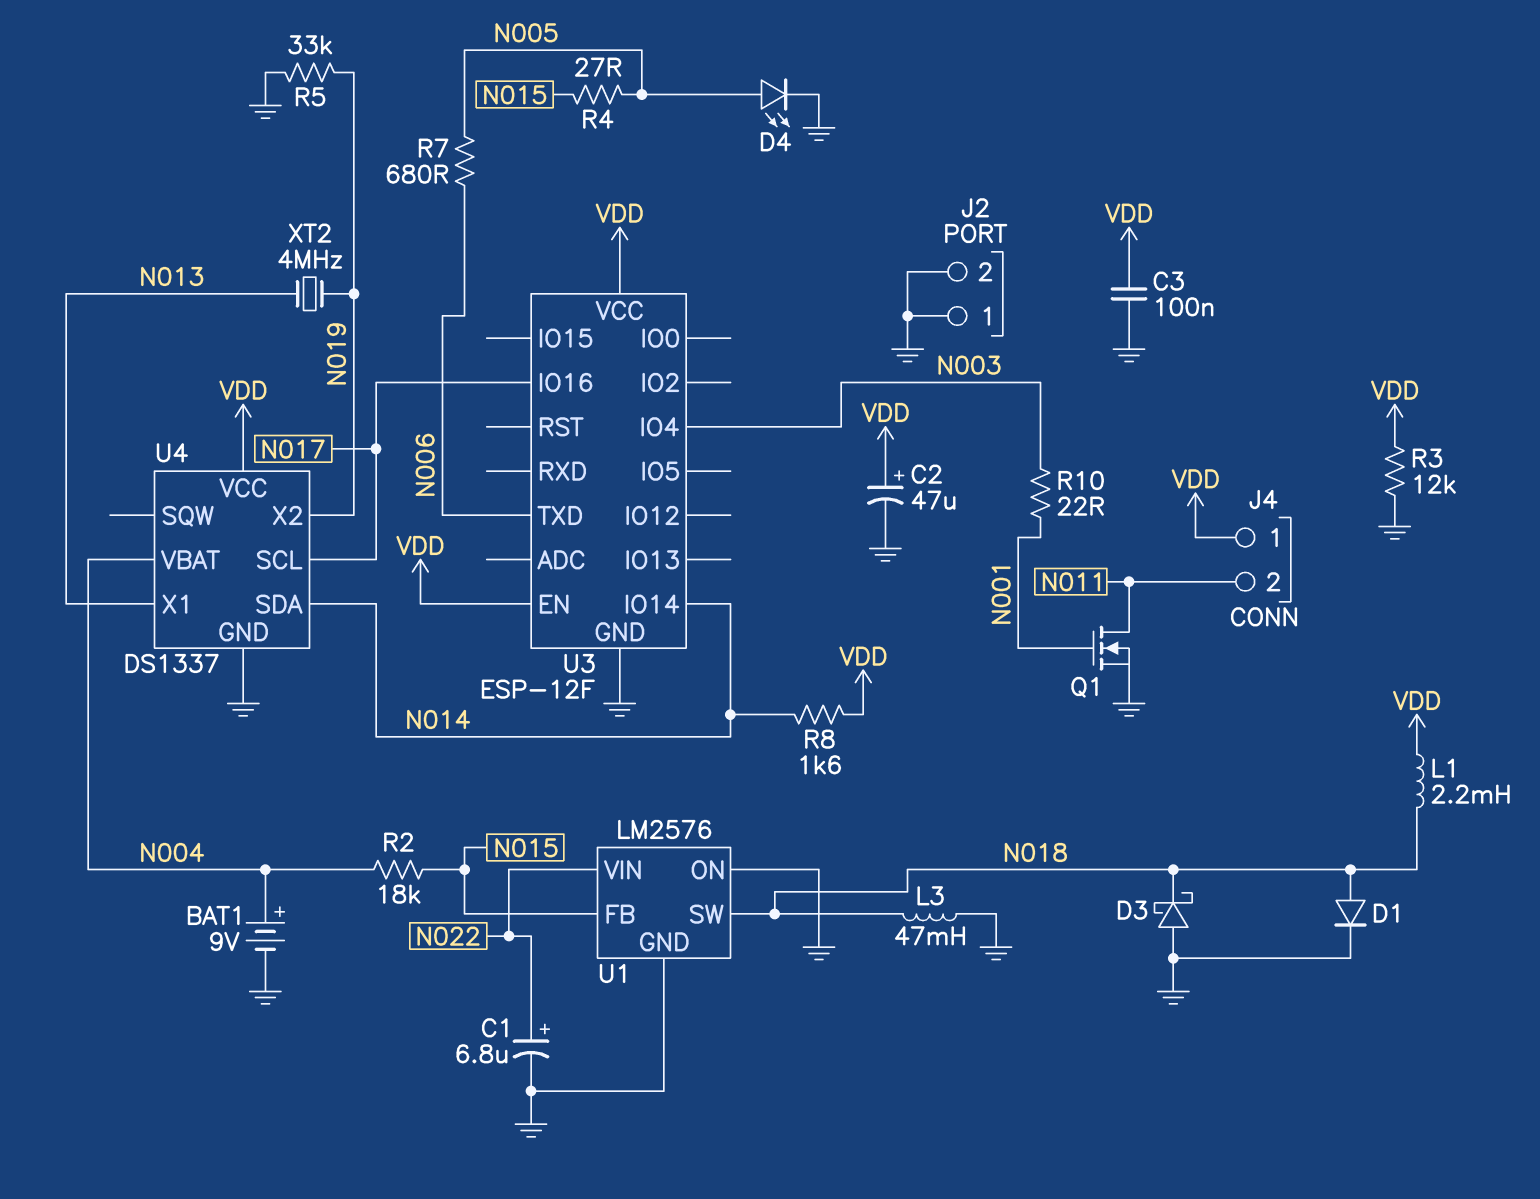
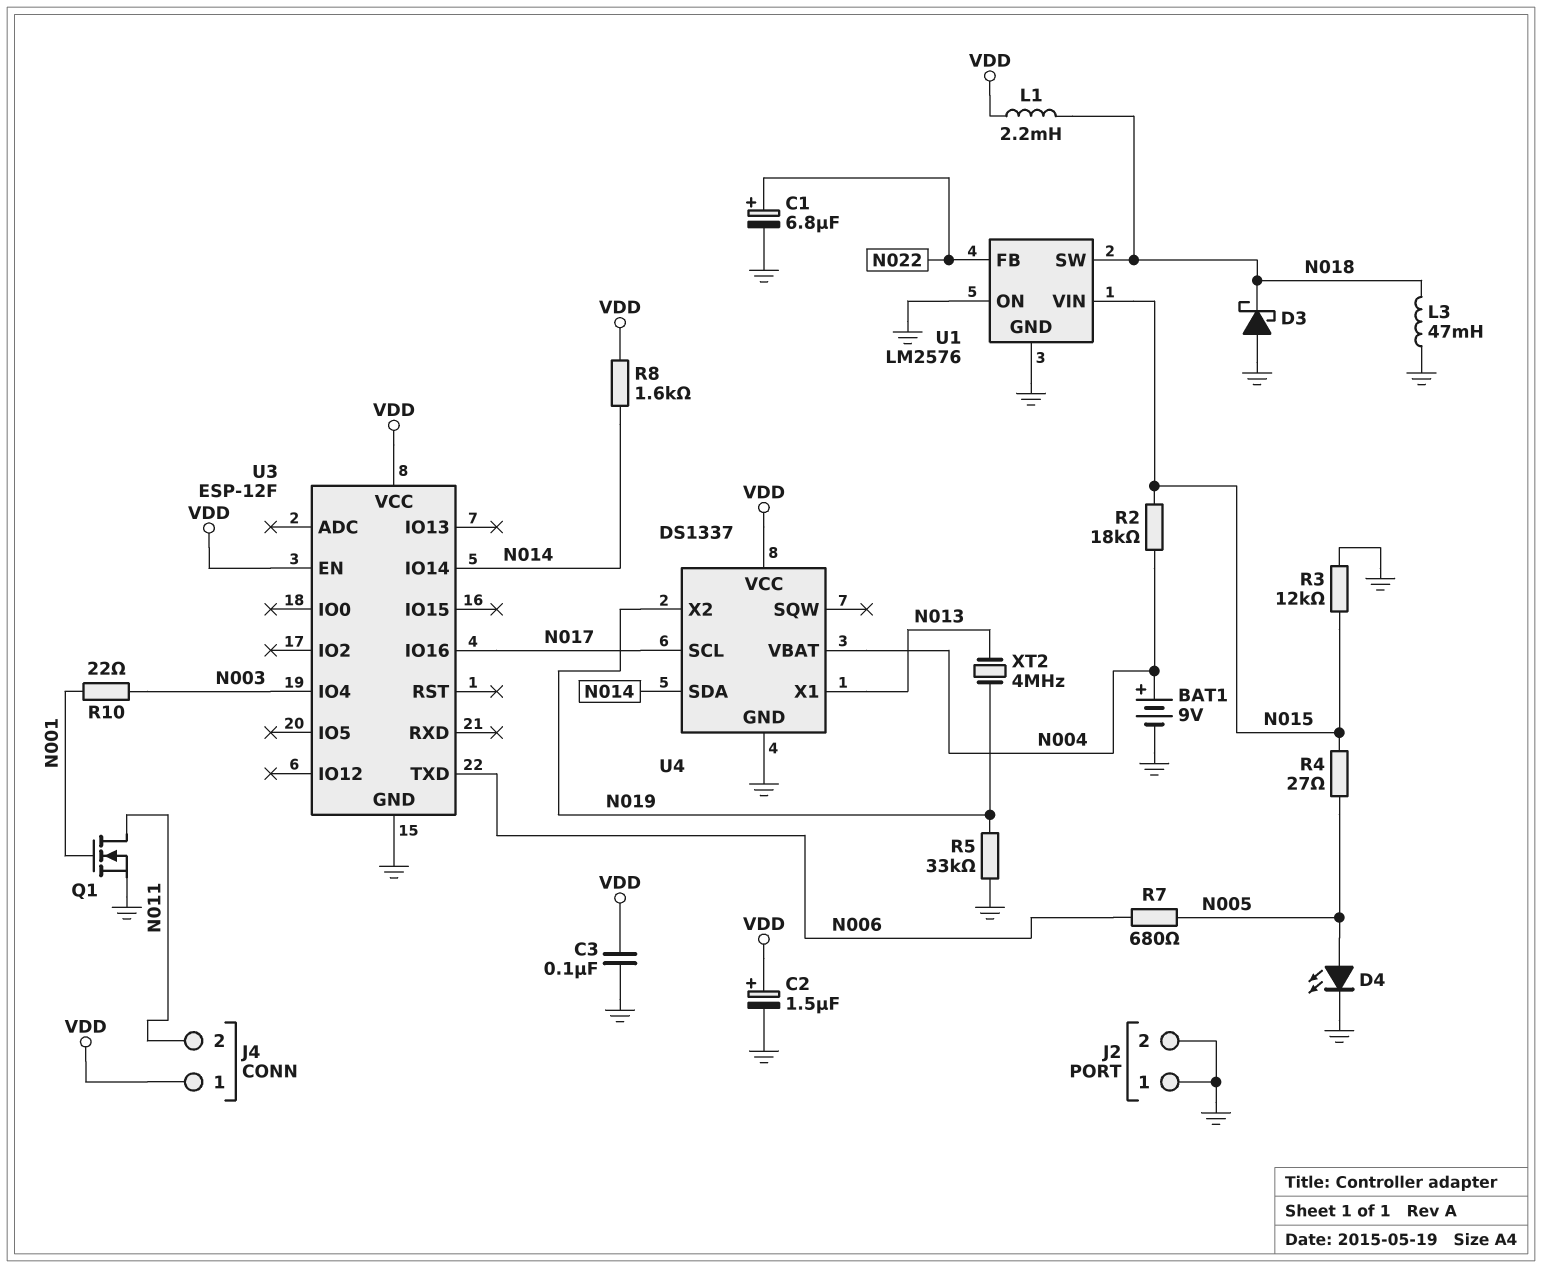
C2: 47uF (plus VDD, minus GND) -> 1.5uF (plus VDD, minus GND)
D1: diode (A N018, K GND) -> none
R3: 12k (GND, VDD) -> 12k (GND, N015)
U1 pin FB: N015 -> N022
U1 pin VIN: N022 -> N015

